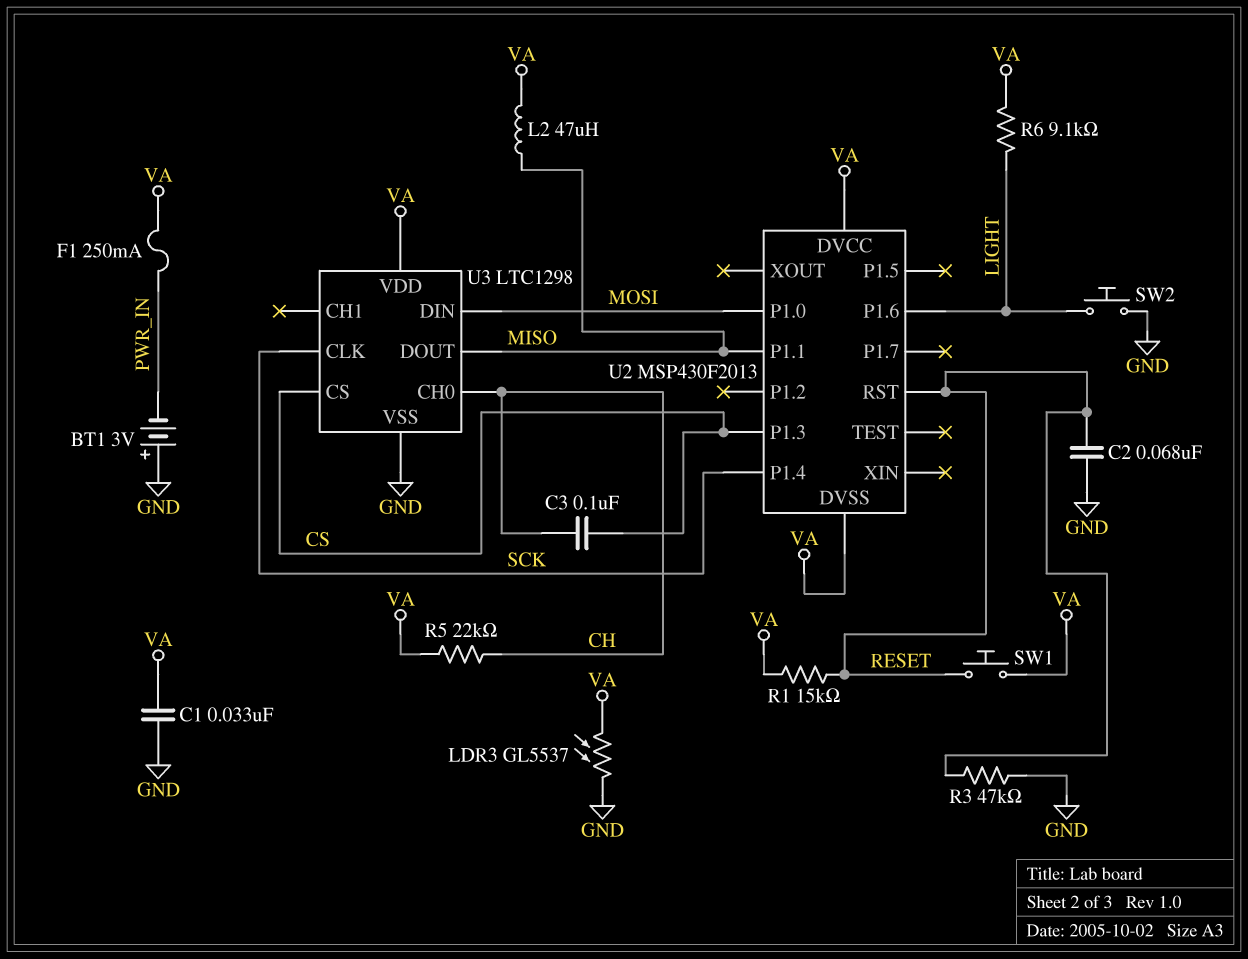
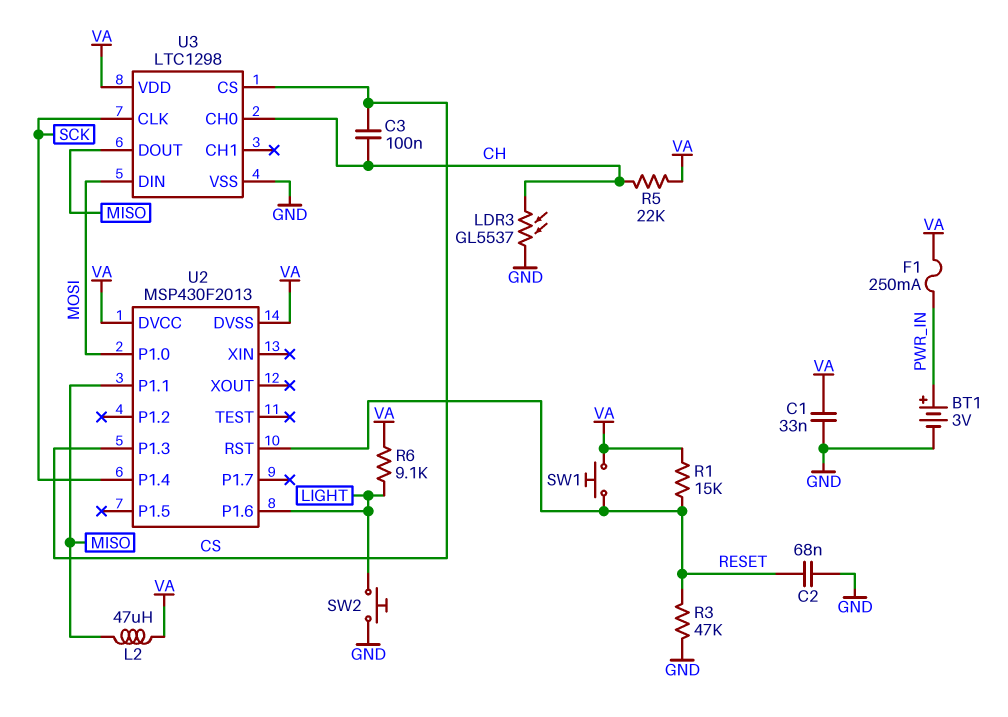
BT1: 3V (plus GND, minus PWR_IN) -> 3V (plus PWR_IN, minus GND)
LDR3: GL5537 (GND, VA) -> GL5537 (CH, GND)

